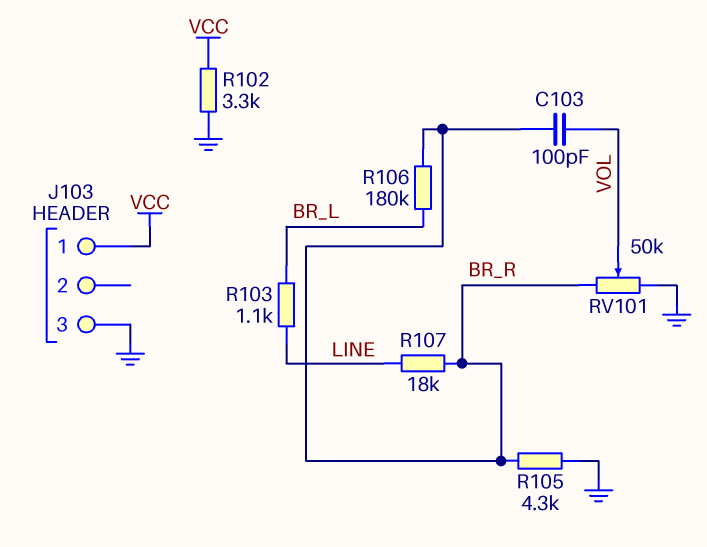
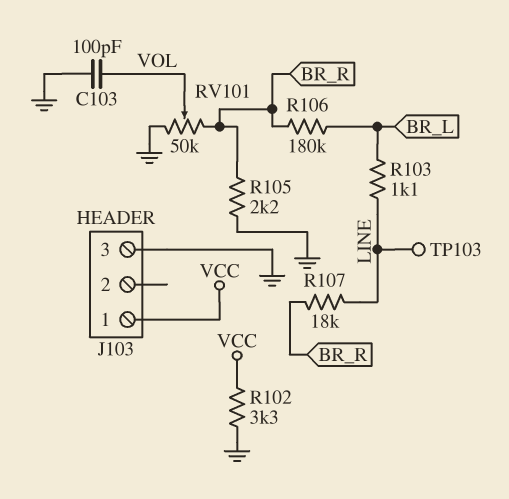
C103: 100pF (BR_R, VOL) -> 100pF (GND, VOL)
R105: 4.3k (BR_R, GND) -> 2.2k (BR_R, GND)
TP103: none -> test point (LINE)

